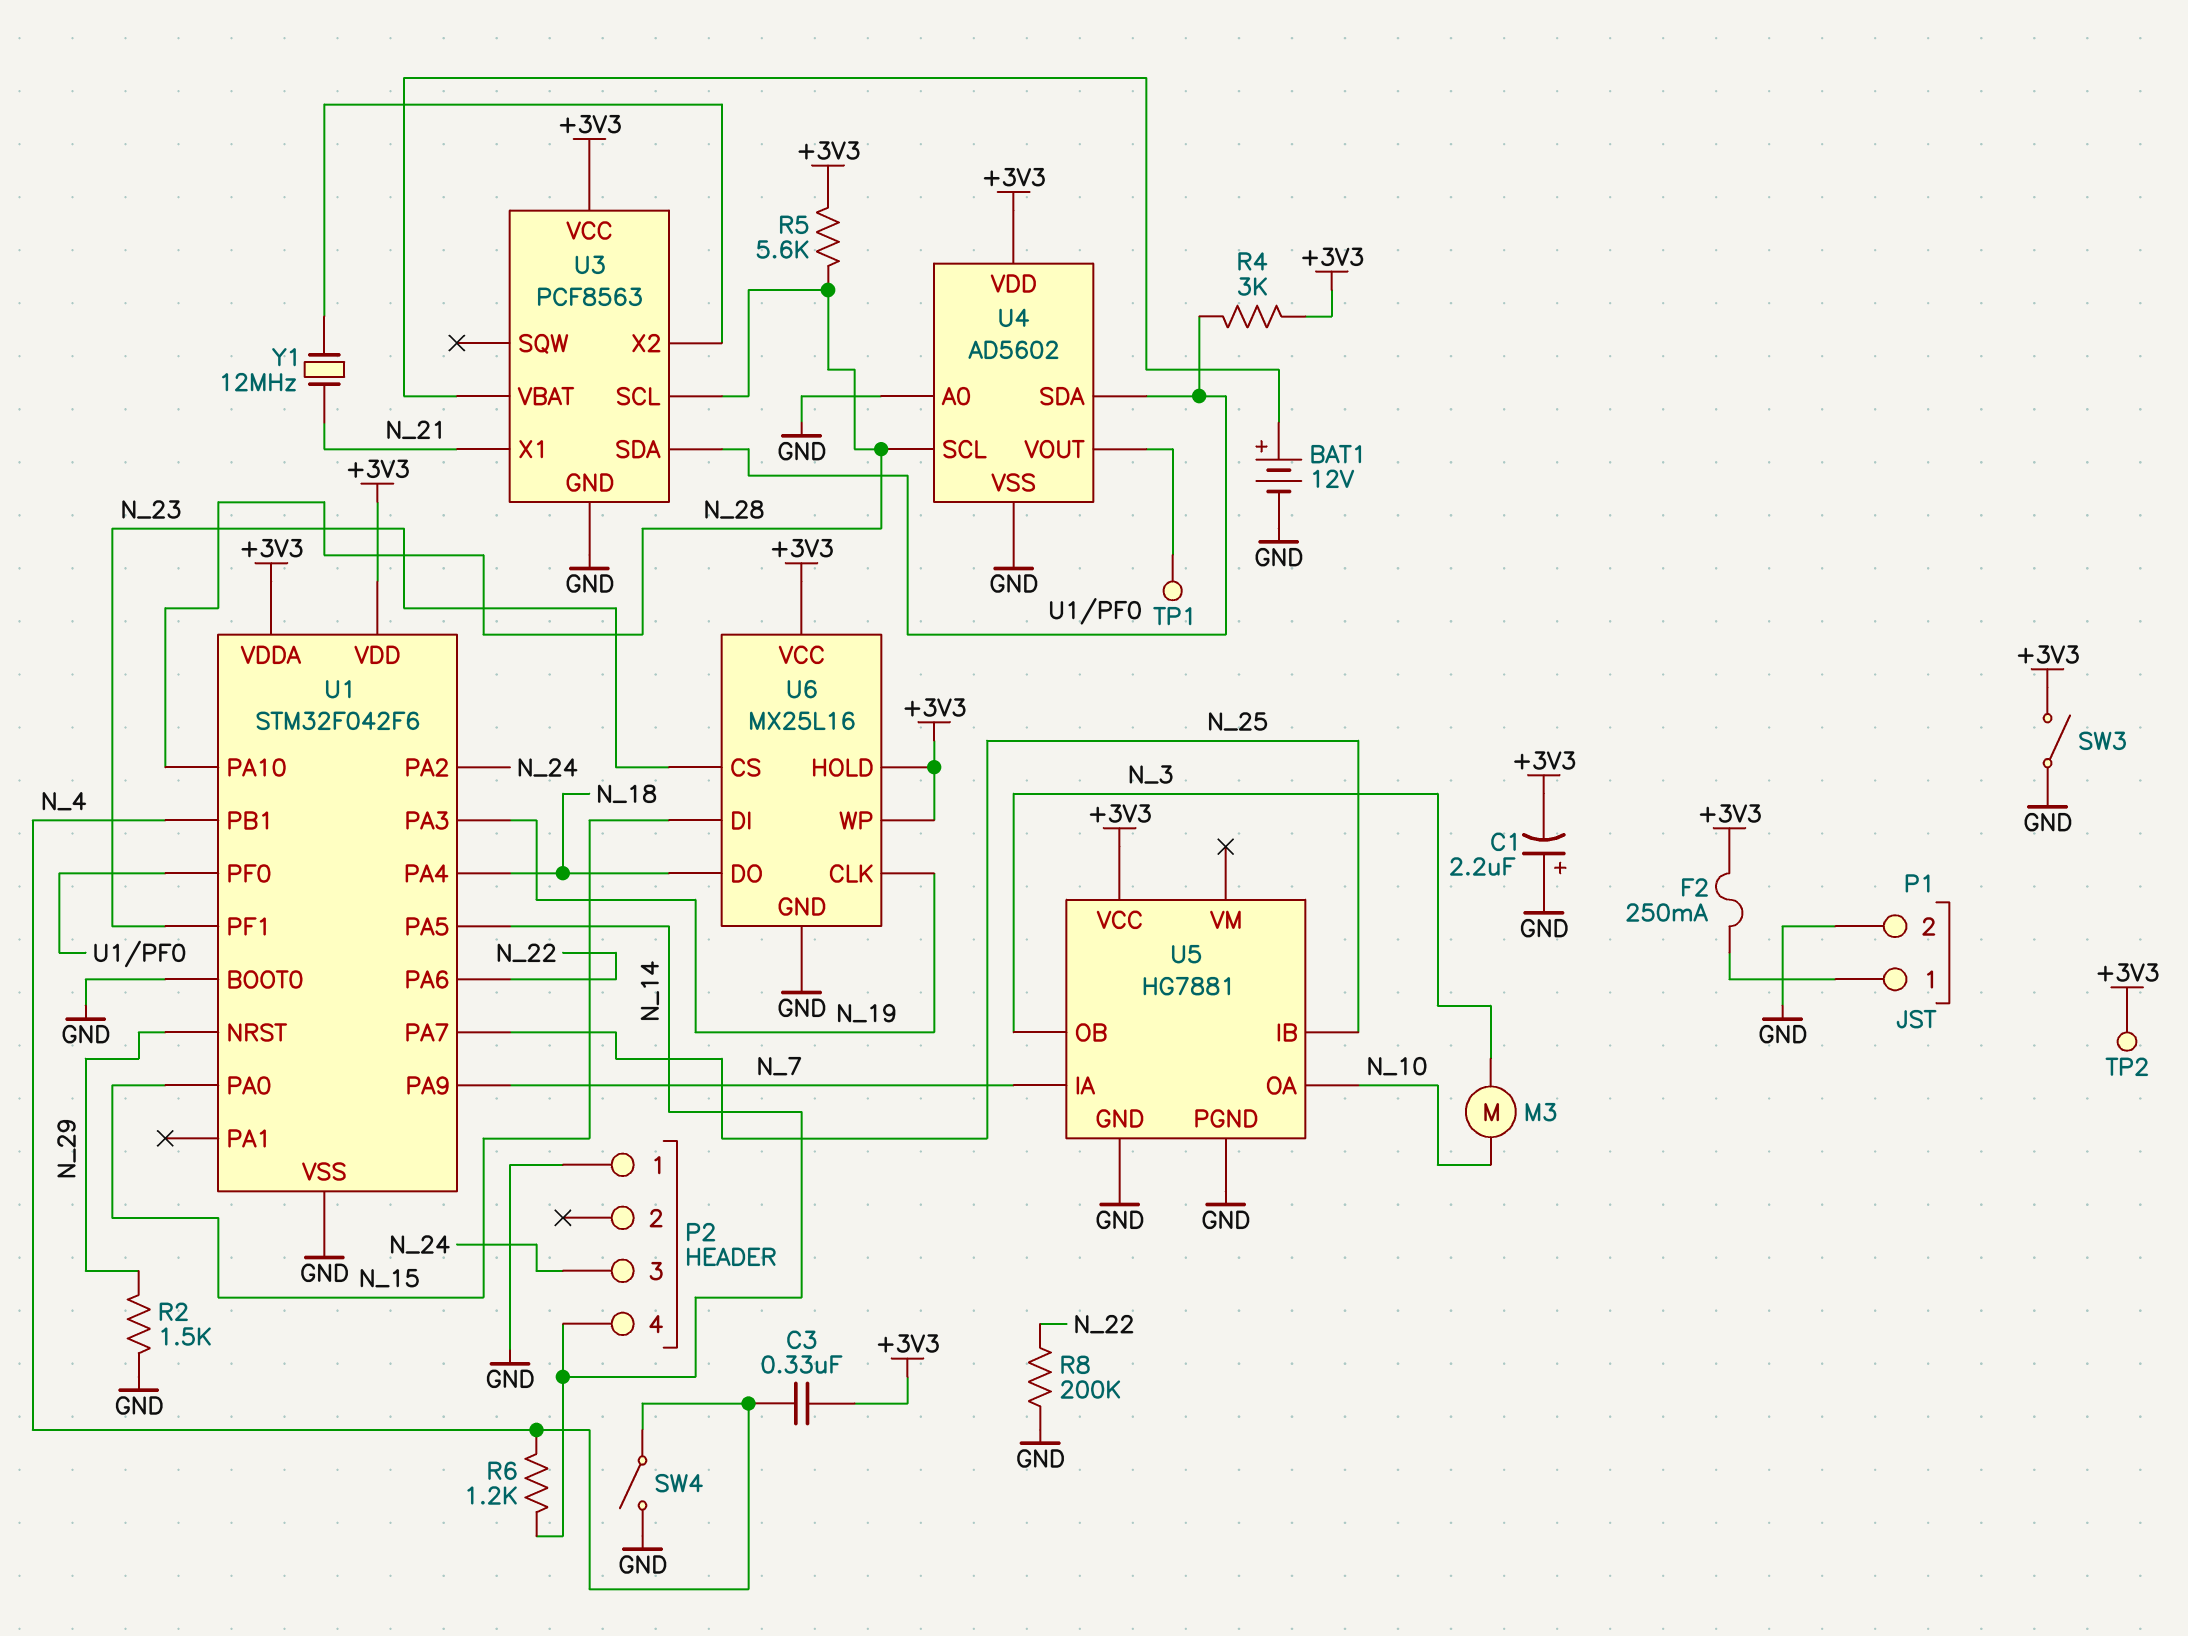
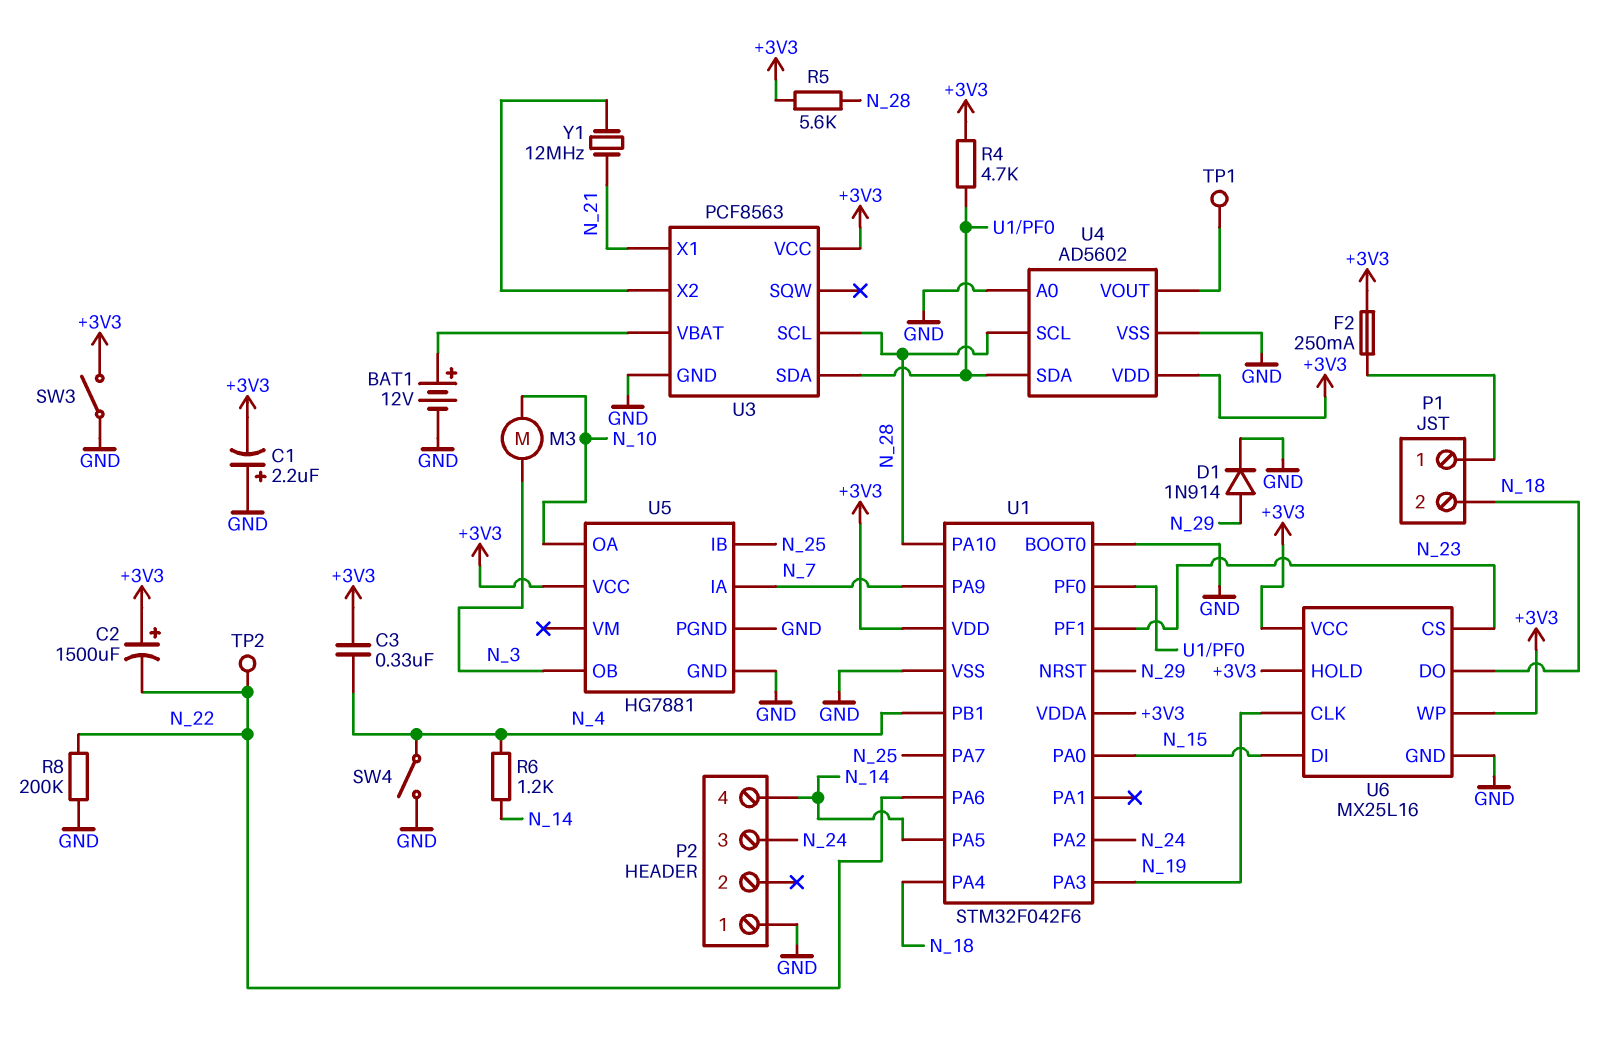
C2: none -> 1500uF (plus +3V3, minus N_22)
D1: none -> diode 1N914 (A N_29, K GND)
P1 pin 2: GND -> N_18
R2: 1.5k (GND, N_29) -> none
R4: 3k (+3V3, U1/PF0) -> 4.7k (+3V3, U1/PF0)
TP2: test point (+3V3) -> test point (N_22)

